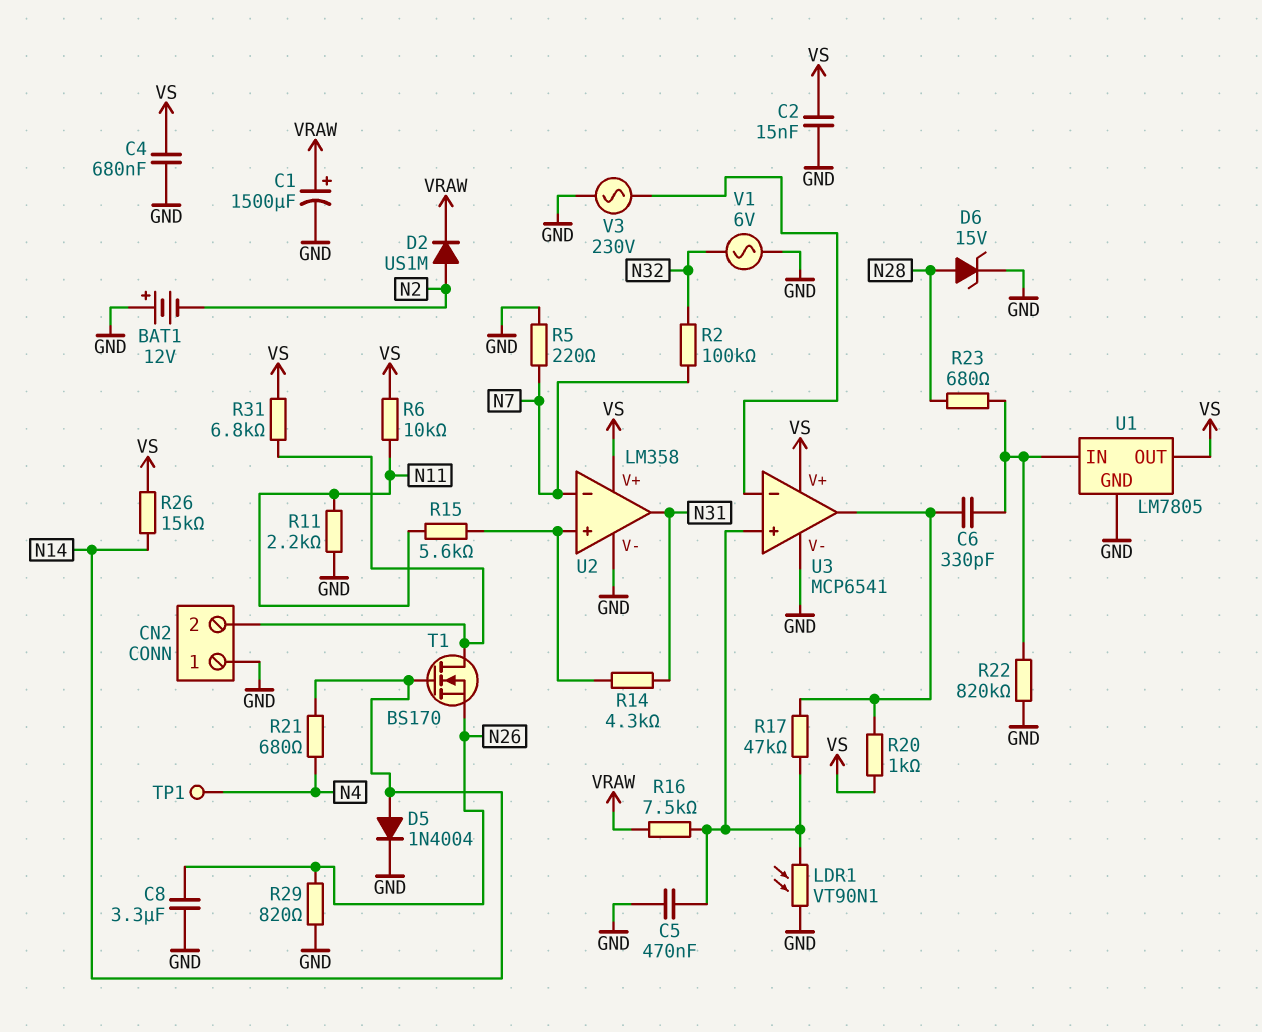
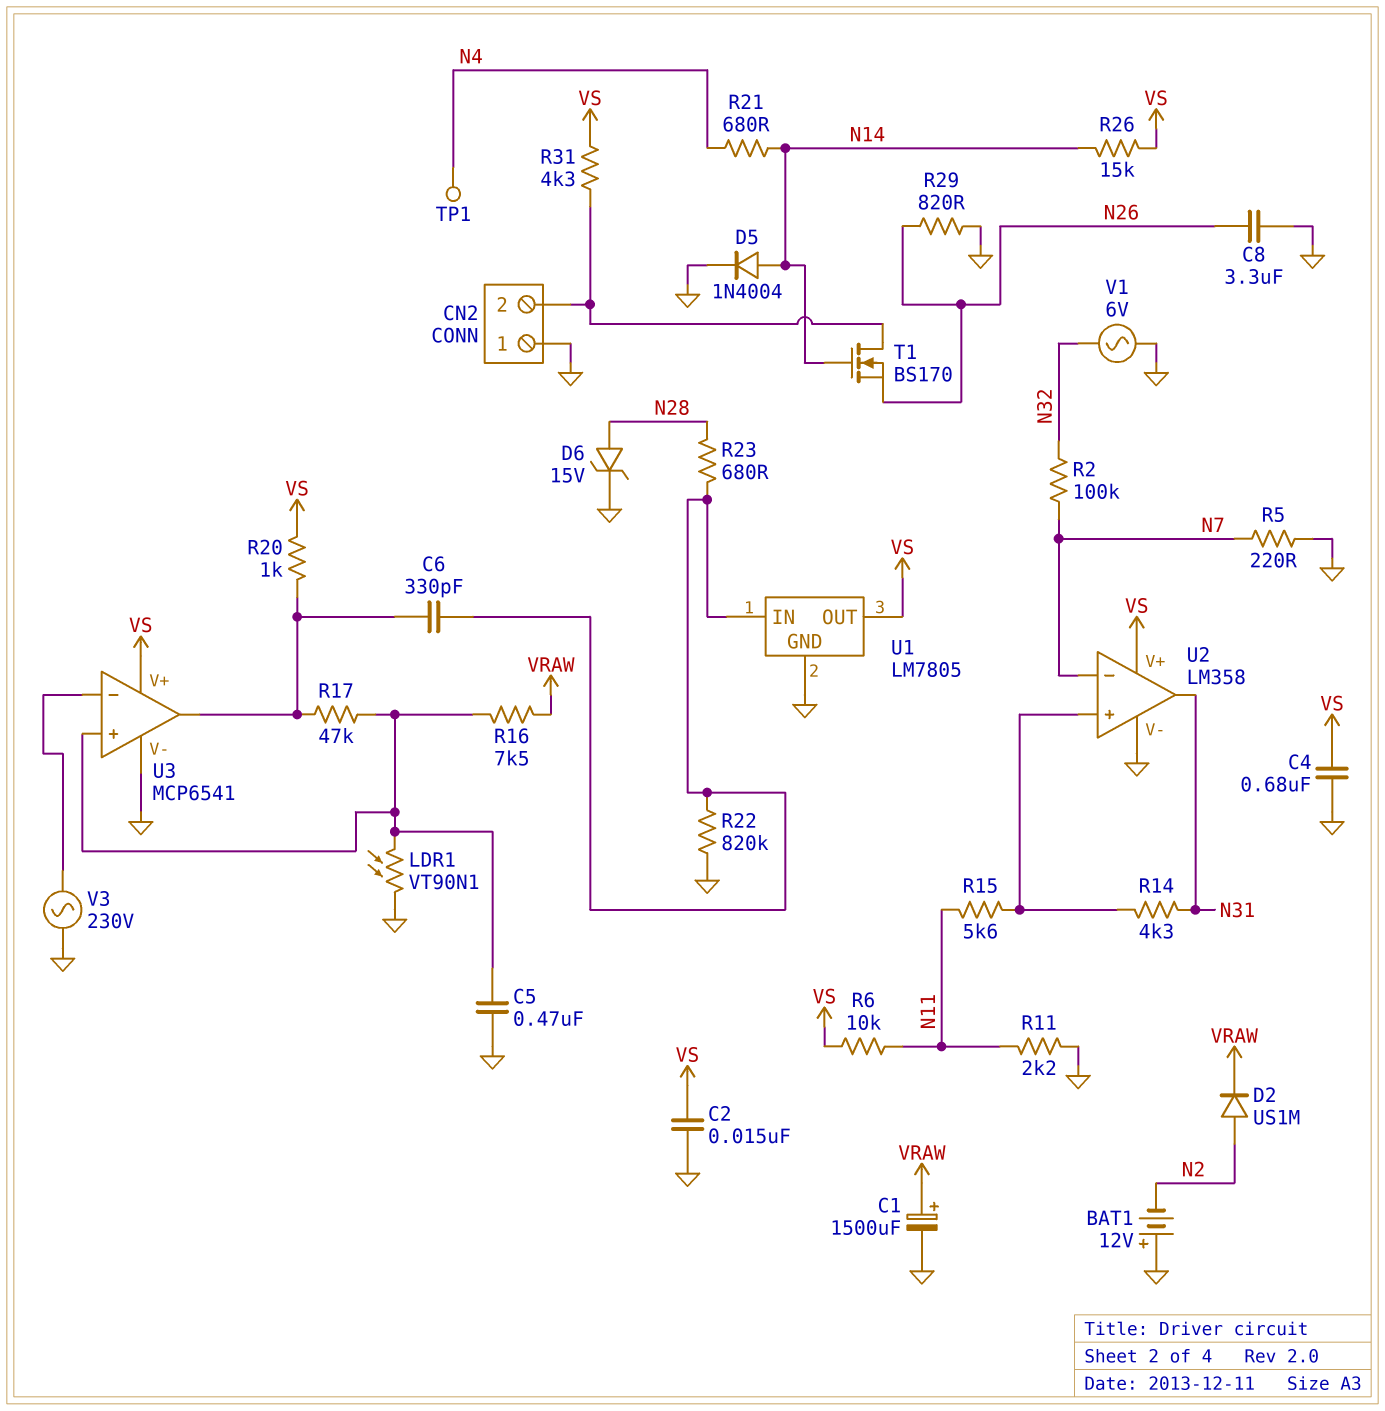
R31: 6.8k (CN2/2, VS) -> 4.3k (CN2/2, VS)

